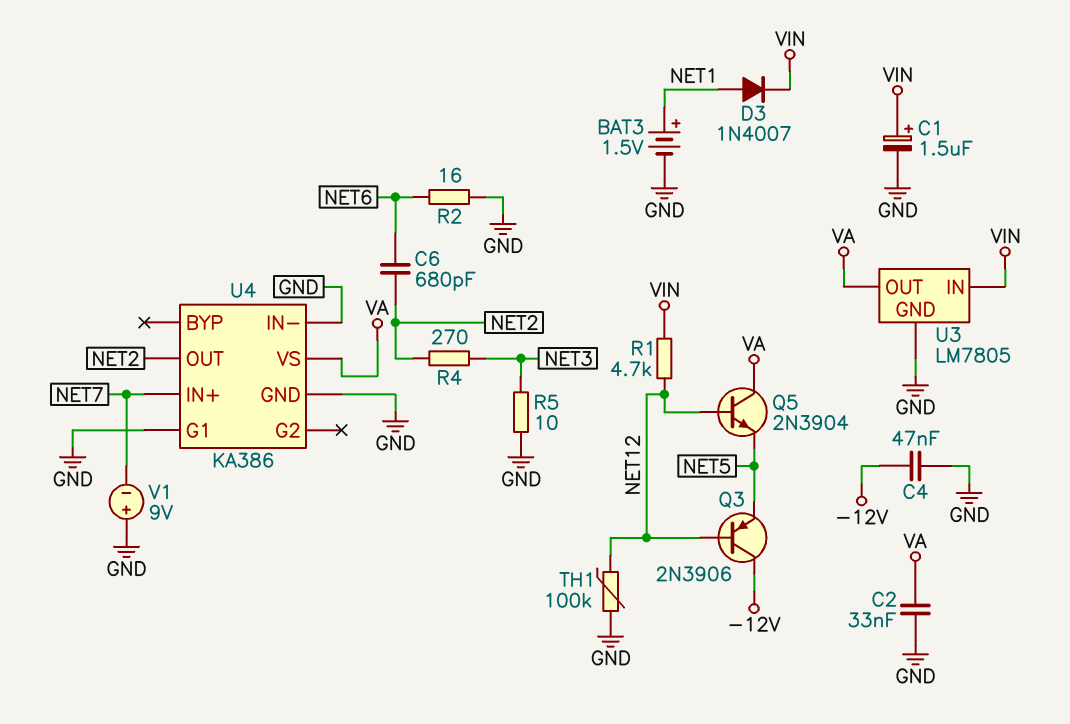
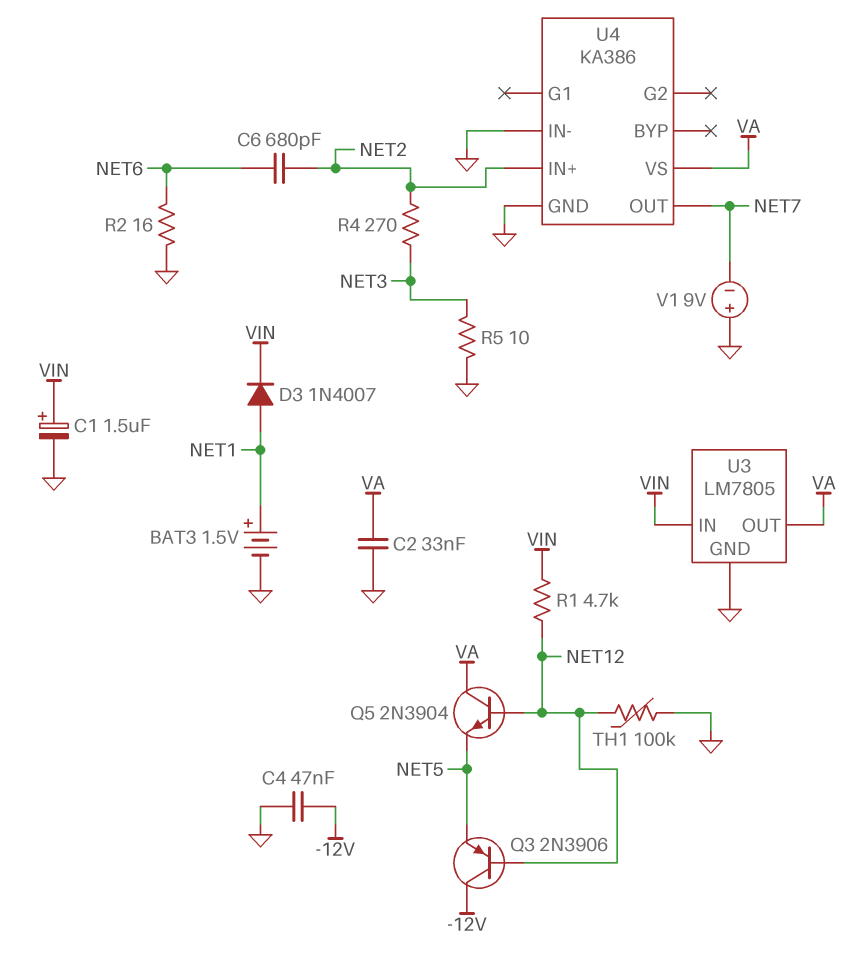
U4 pin G1: GND -> none
U4 pin IN+: NET7 -> NET2
U4 pin OUT: NET2 -> NET7

